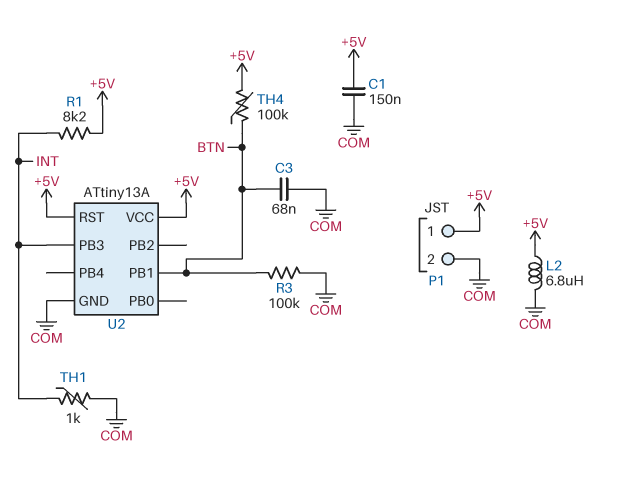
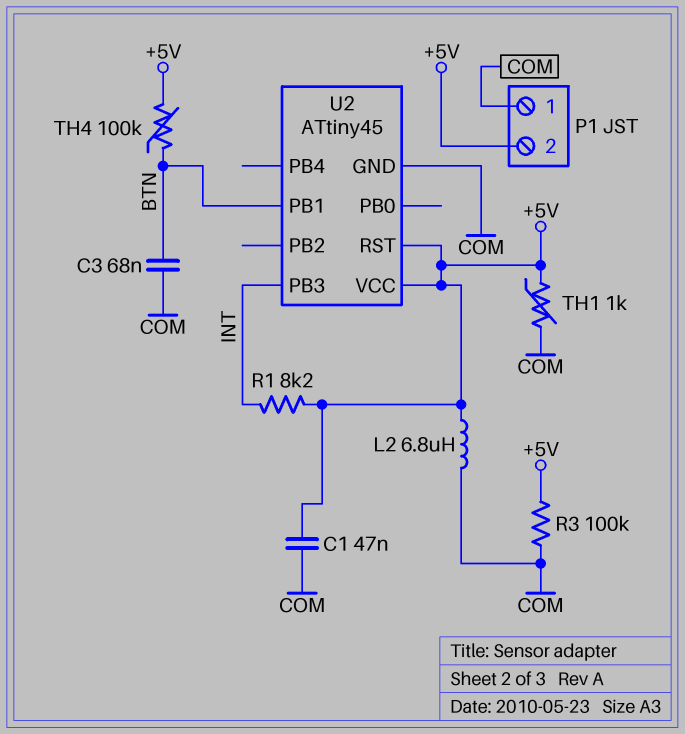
C1: 150nF (+5V, COM) -> 47nF (+5V, COM)
P1 pin 1: +5V -> COM
P1 pin 2: COM -> +5V
R3: 100k (BTN, COM) -> 100k (+5V, COM)
TH1: 1k (COM, INT) -> 1k (+5V, COM)
U2: ATtiny13A -> ATtiny45

